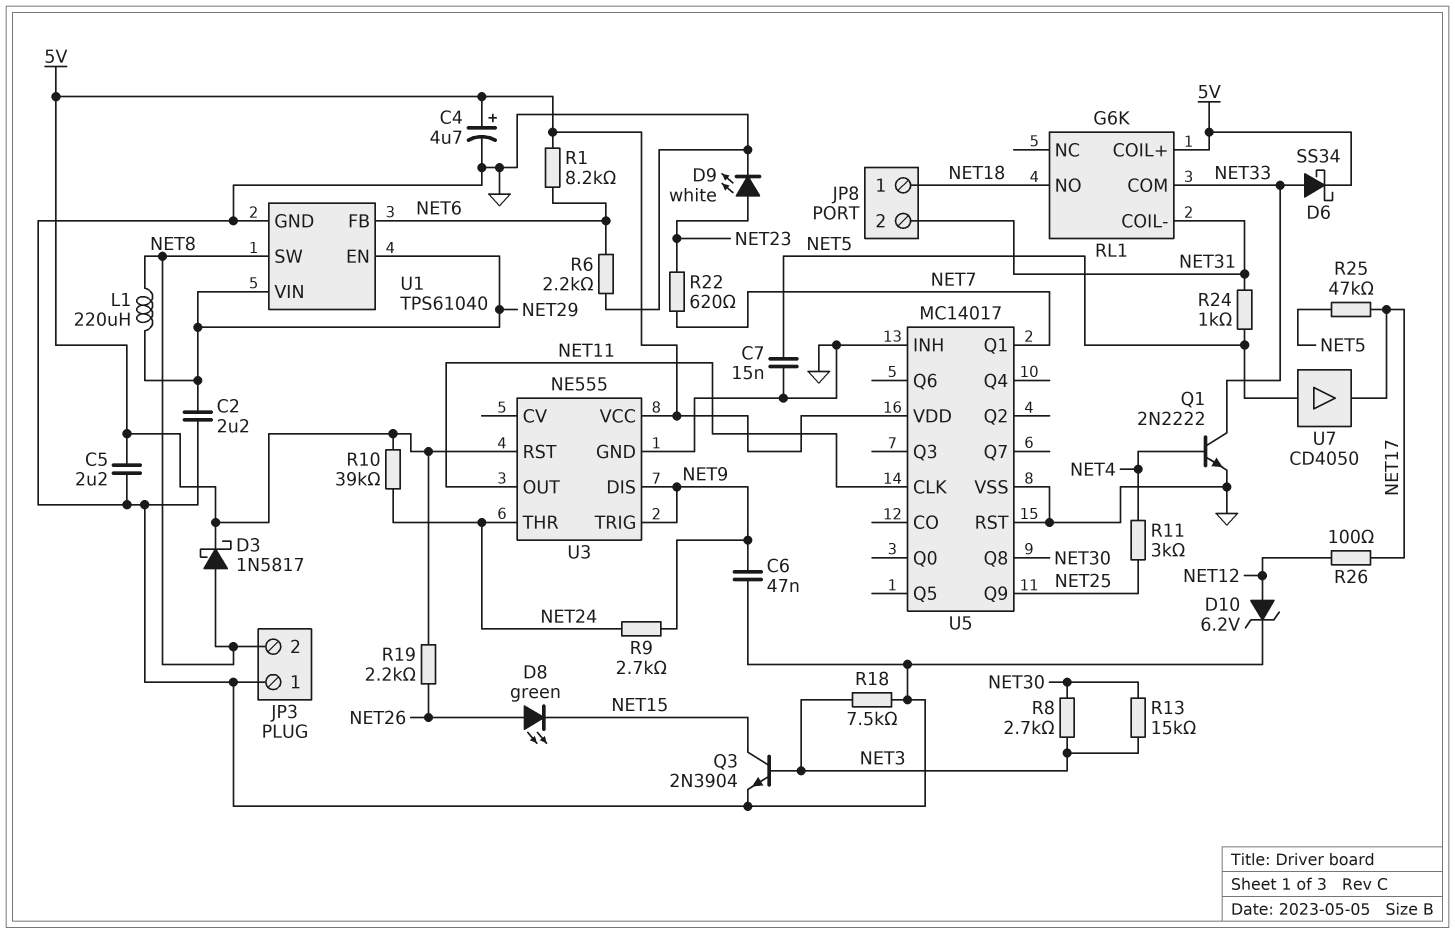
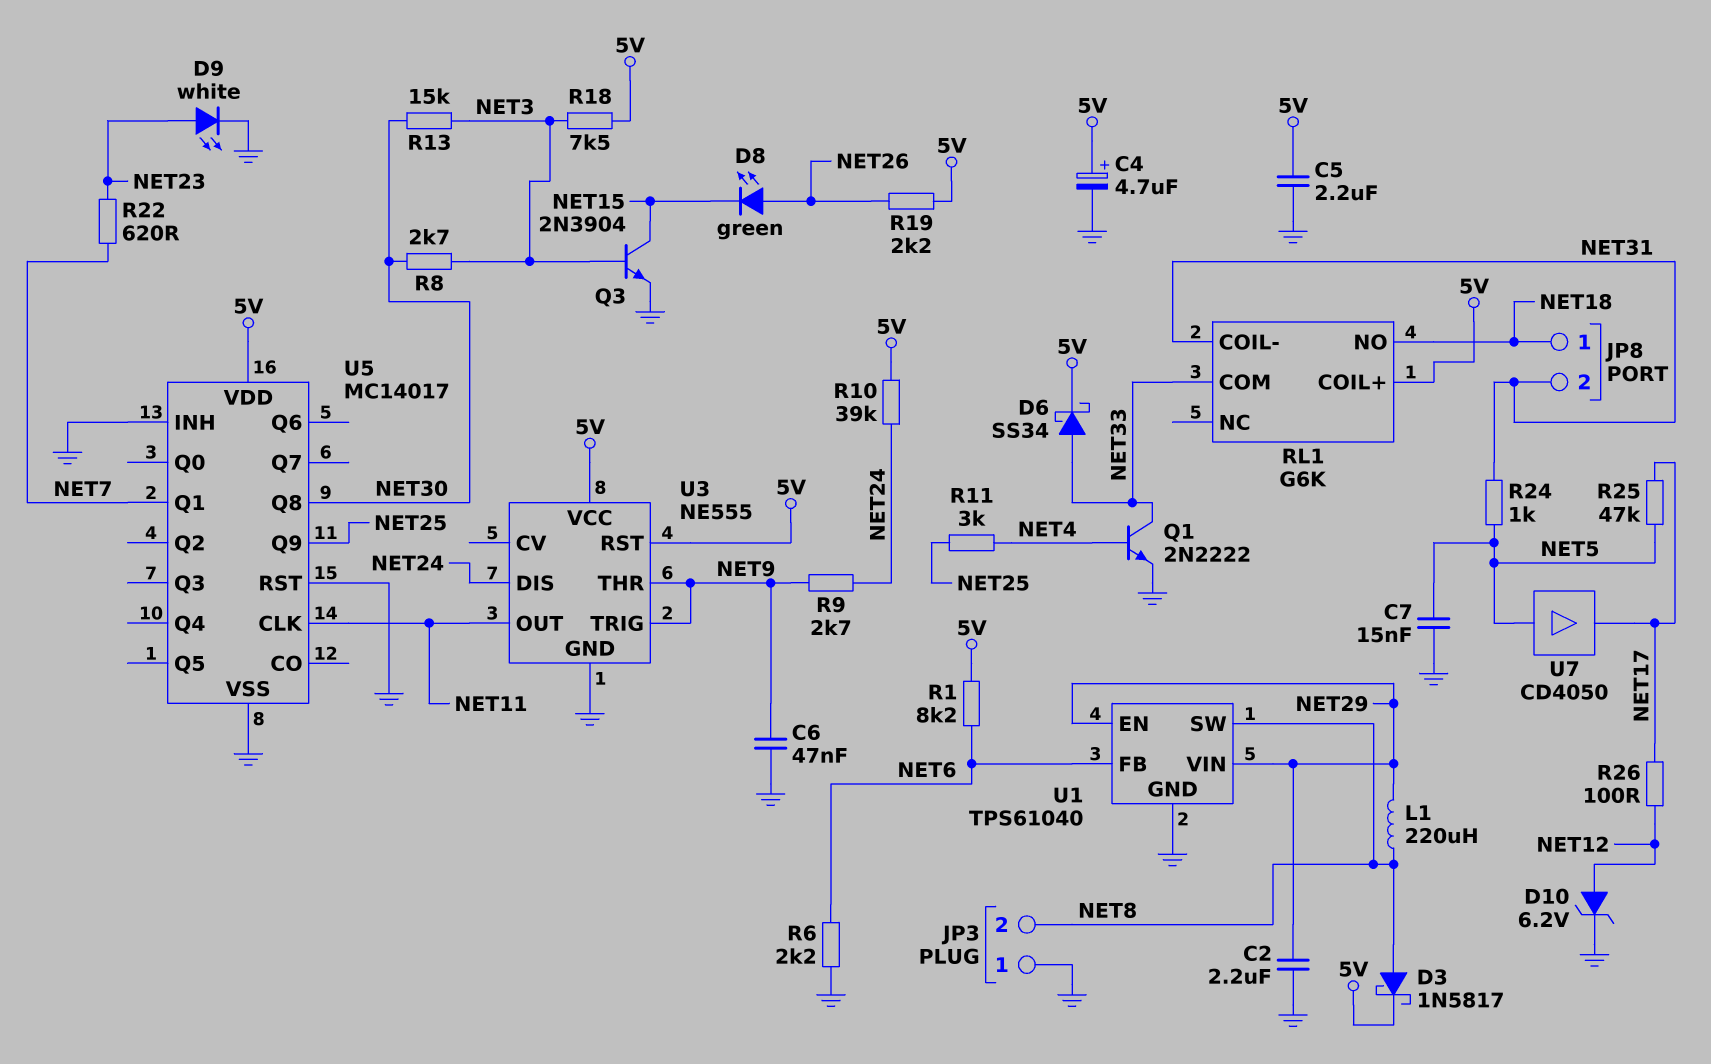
R18: 7.5k (GND, NET3) -> 7.5k (5V, NET3)
U3 pin DIS: NET9 -> NET24
U3 pin THR: NET24 -> NET9

